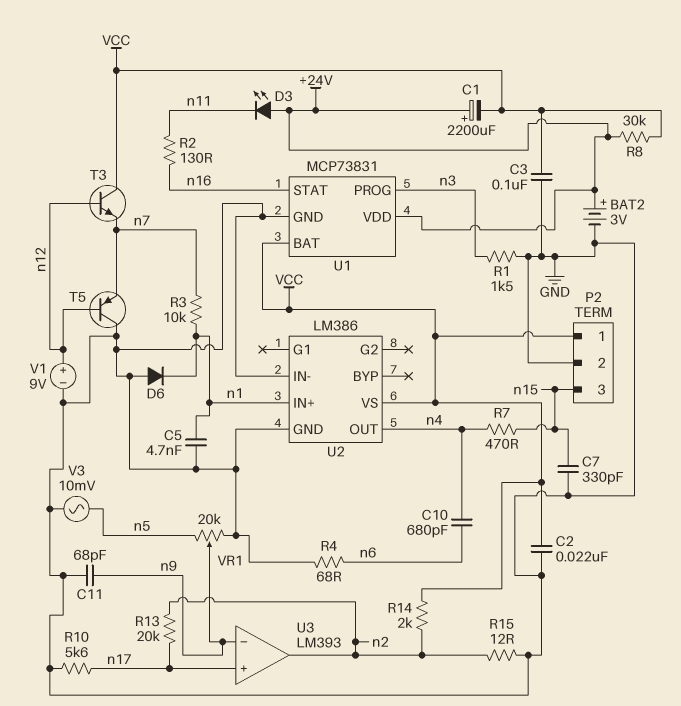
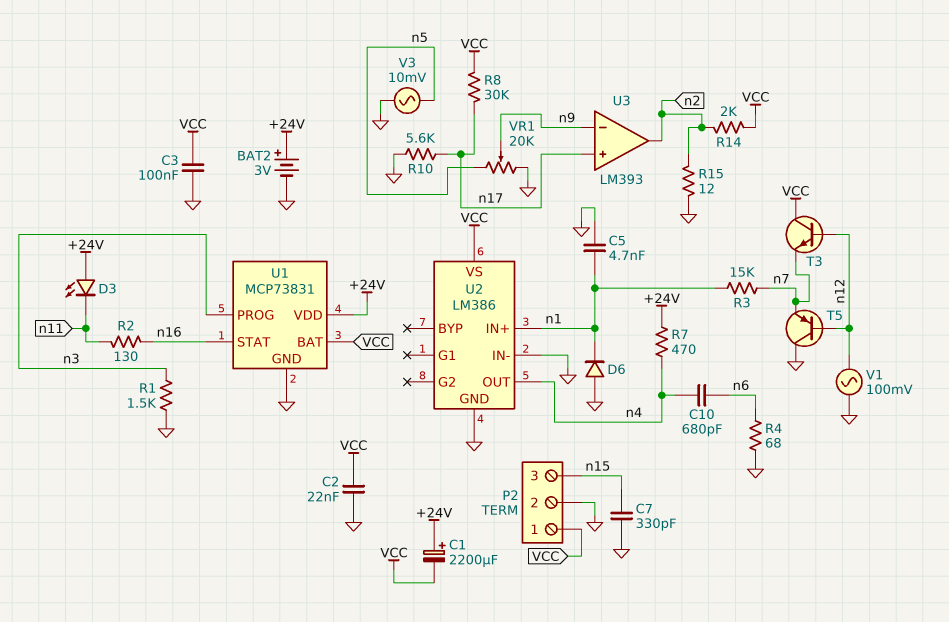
C11: 68pF (GND, n9) -> none
R3: 10k (n1, n7) -> 15k (n1, n7)
R7: 470 (n4, n15) -> 470 (+24V, n4)
R8: 30k (+24V, VCC) -> 30k (VCC, n17)
R13: 20k (n2, n17) -> none
V1: 9V (plus n12, minus GND) -> AC 100mV (GND, n12)

